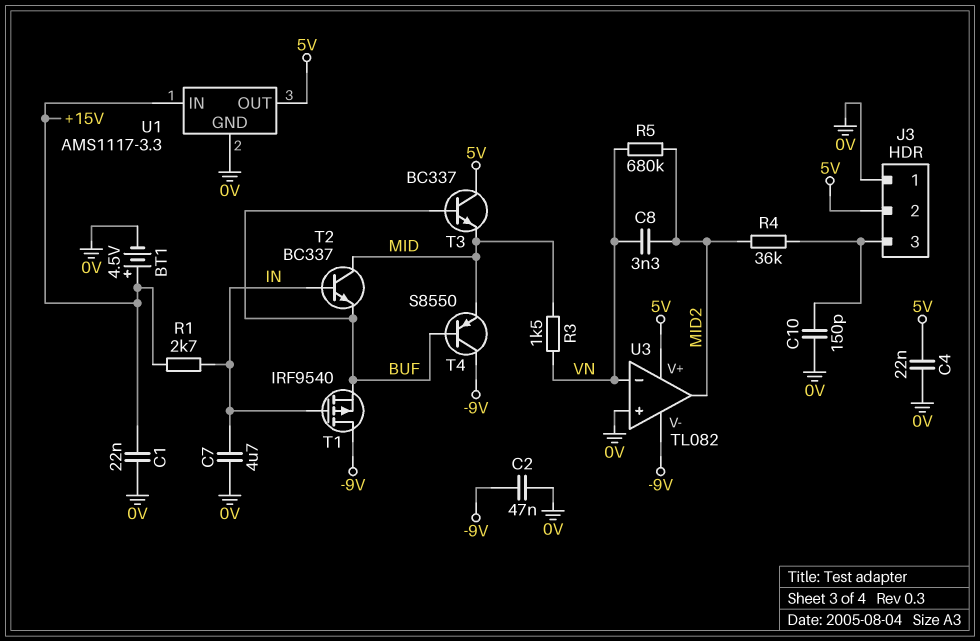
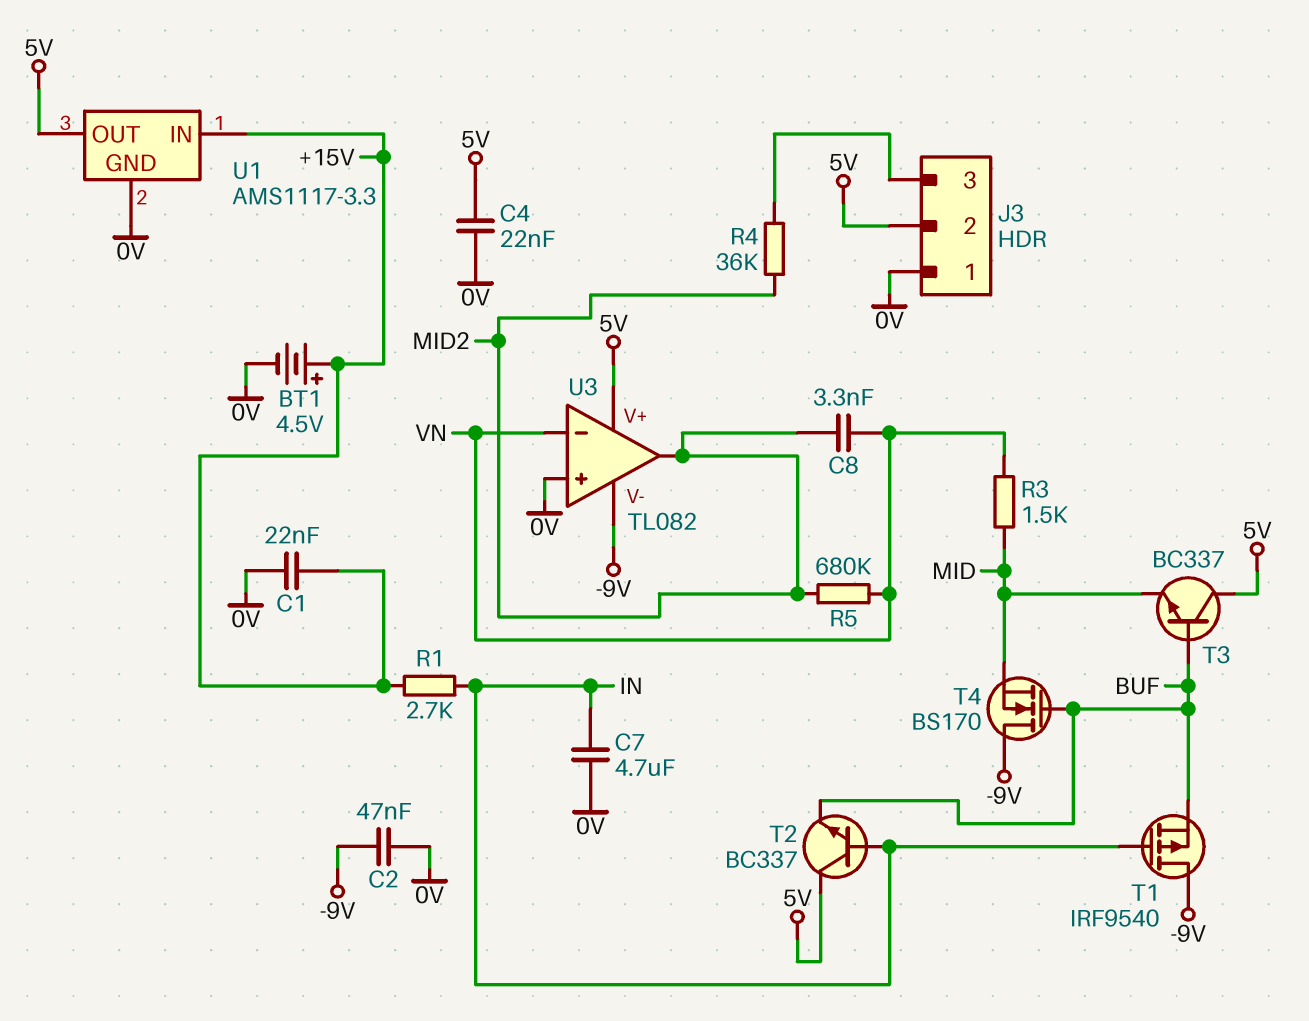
C10: 150pF (0V, J3/3) -> none
T2: NPN BC337 (B IN, C MID, E BUF) -> NPN BC337 (B IN, C 5V, E BUF)
T4: PNP S8550 (B BUF, C -9V, E MID) -> NMOS BS170 (G BUF, D -9V, S MID)

